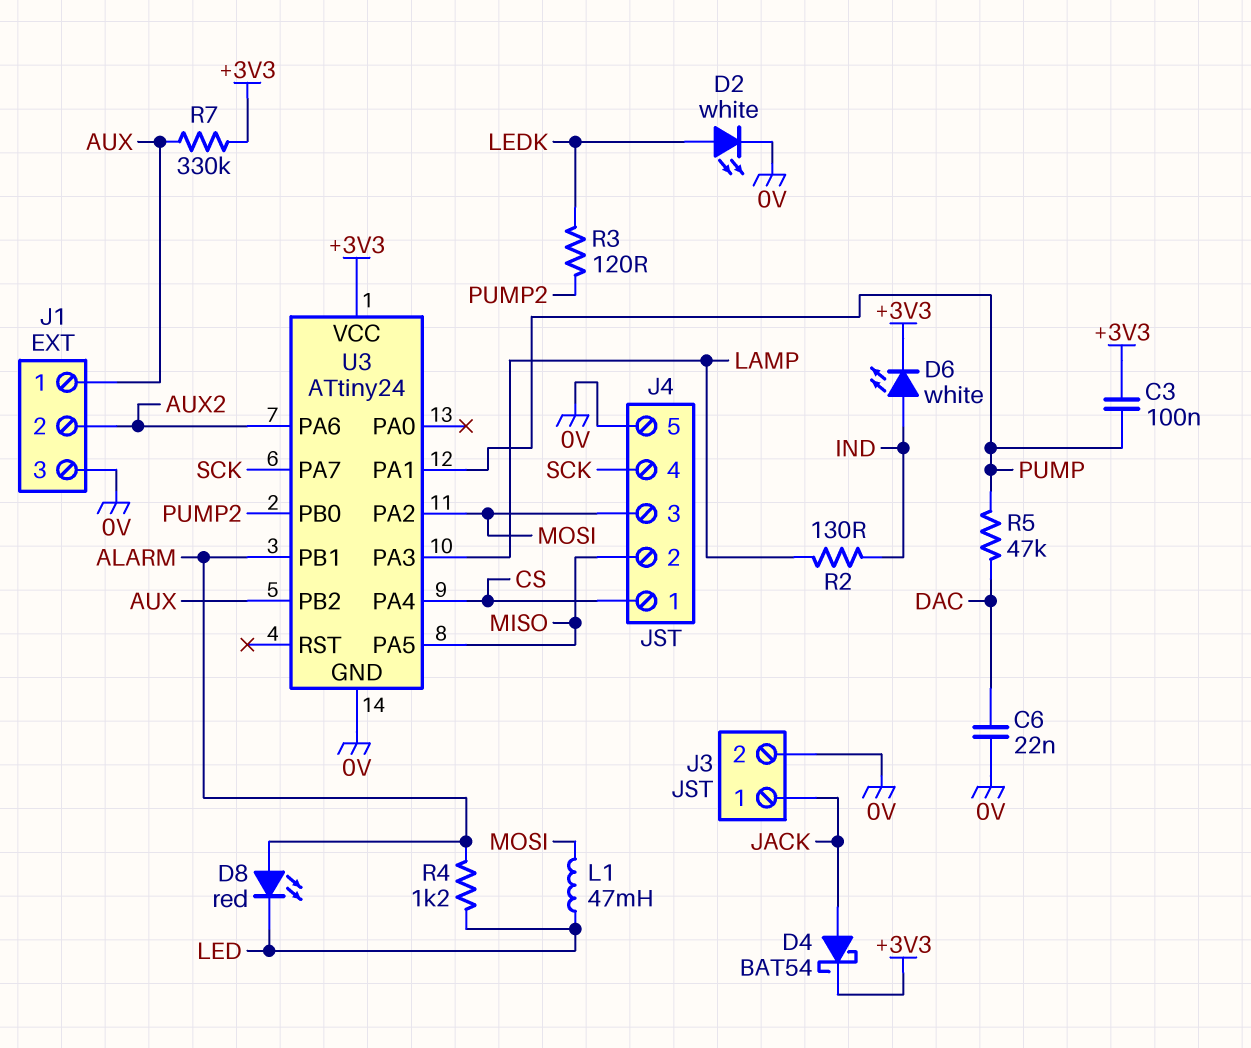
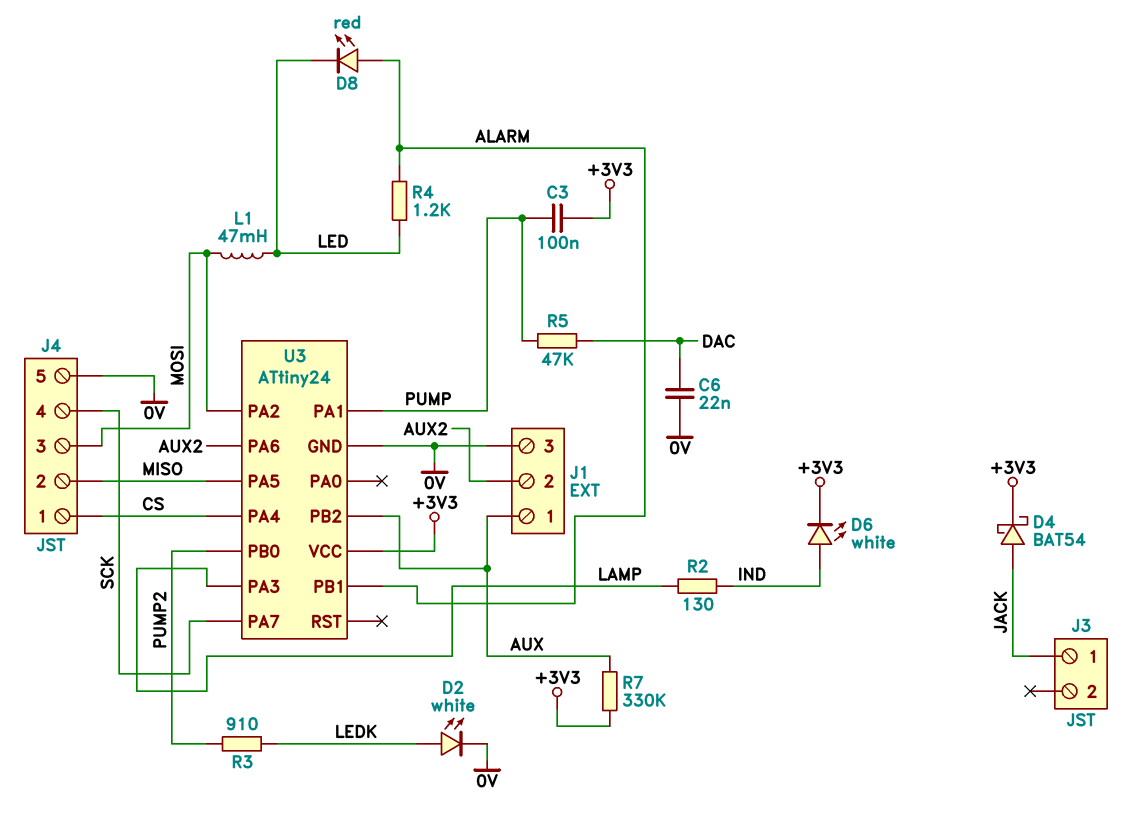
J3 pin 2: 0V -> none
R3: 120 (LEDK, PUMP2) -> 910 (LEDK, PUMP2)

